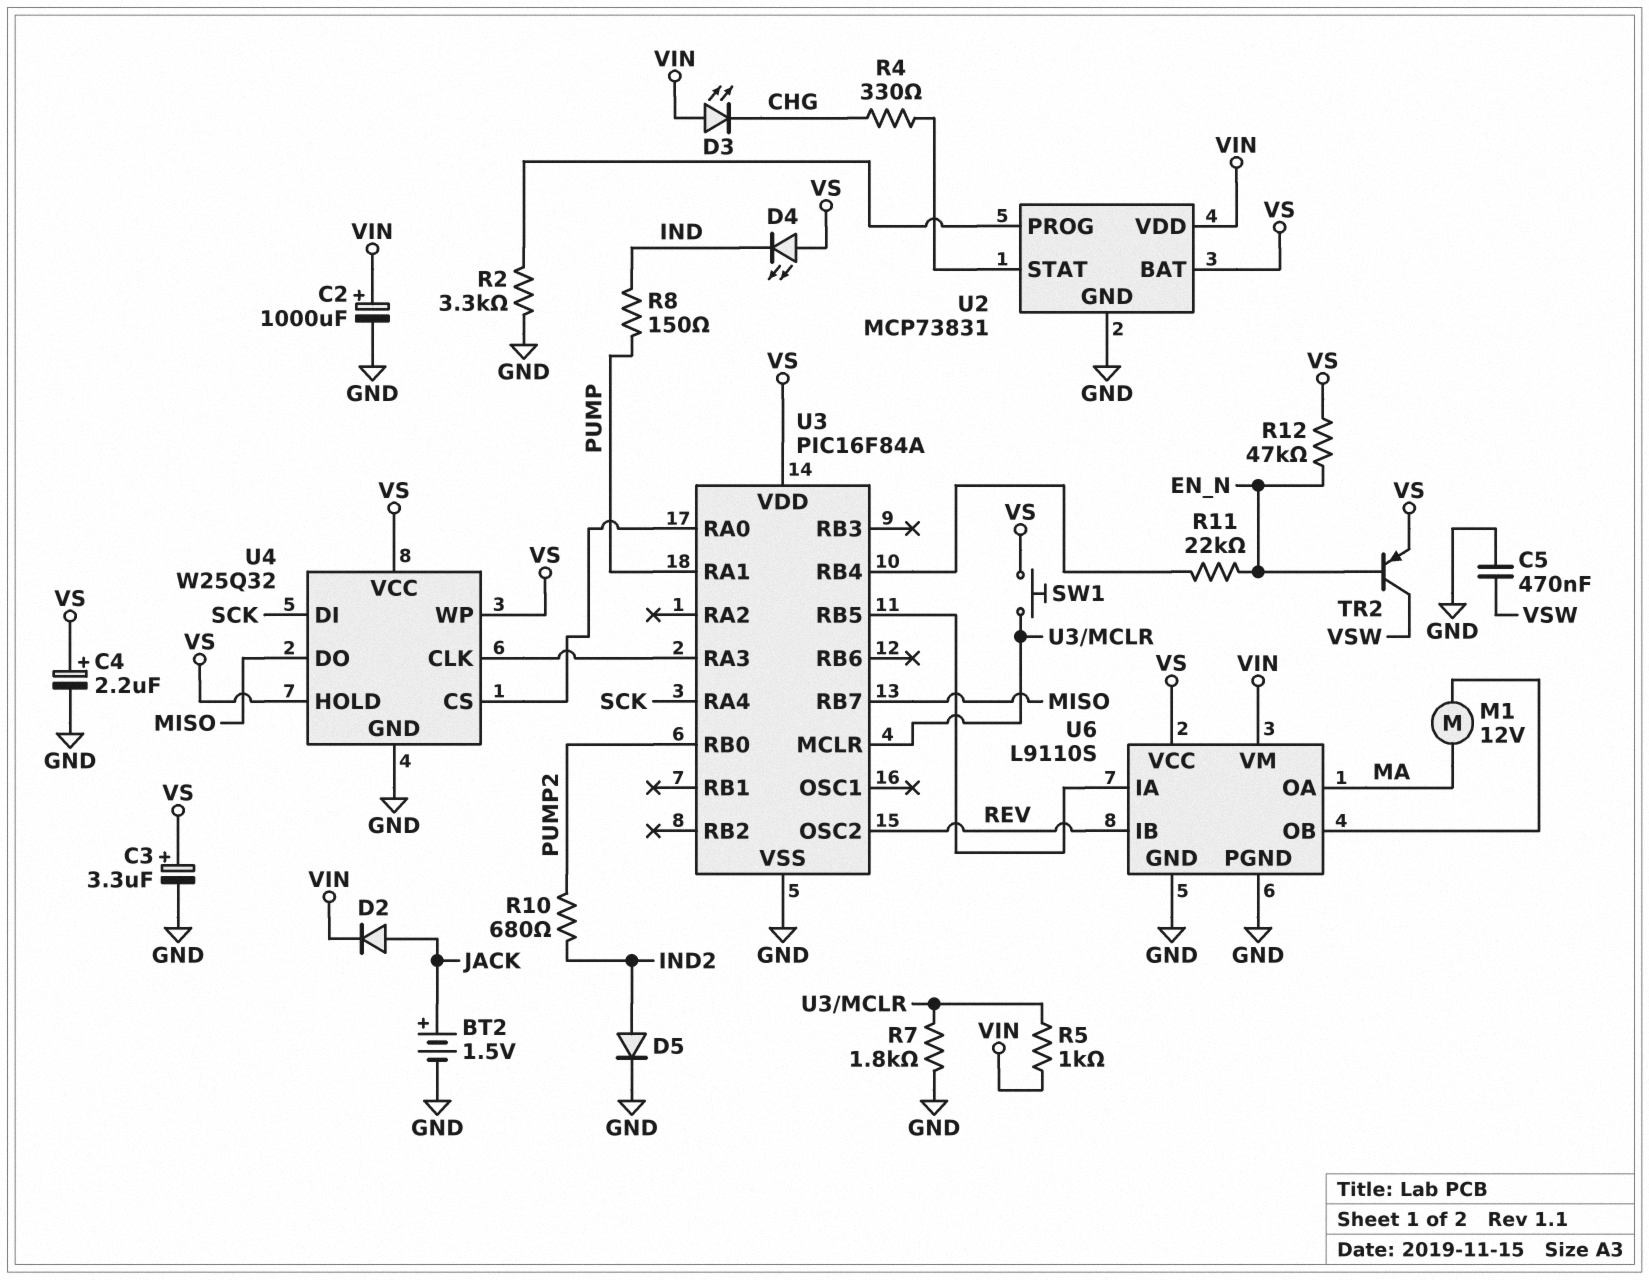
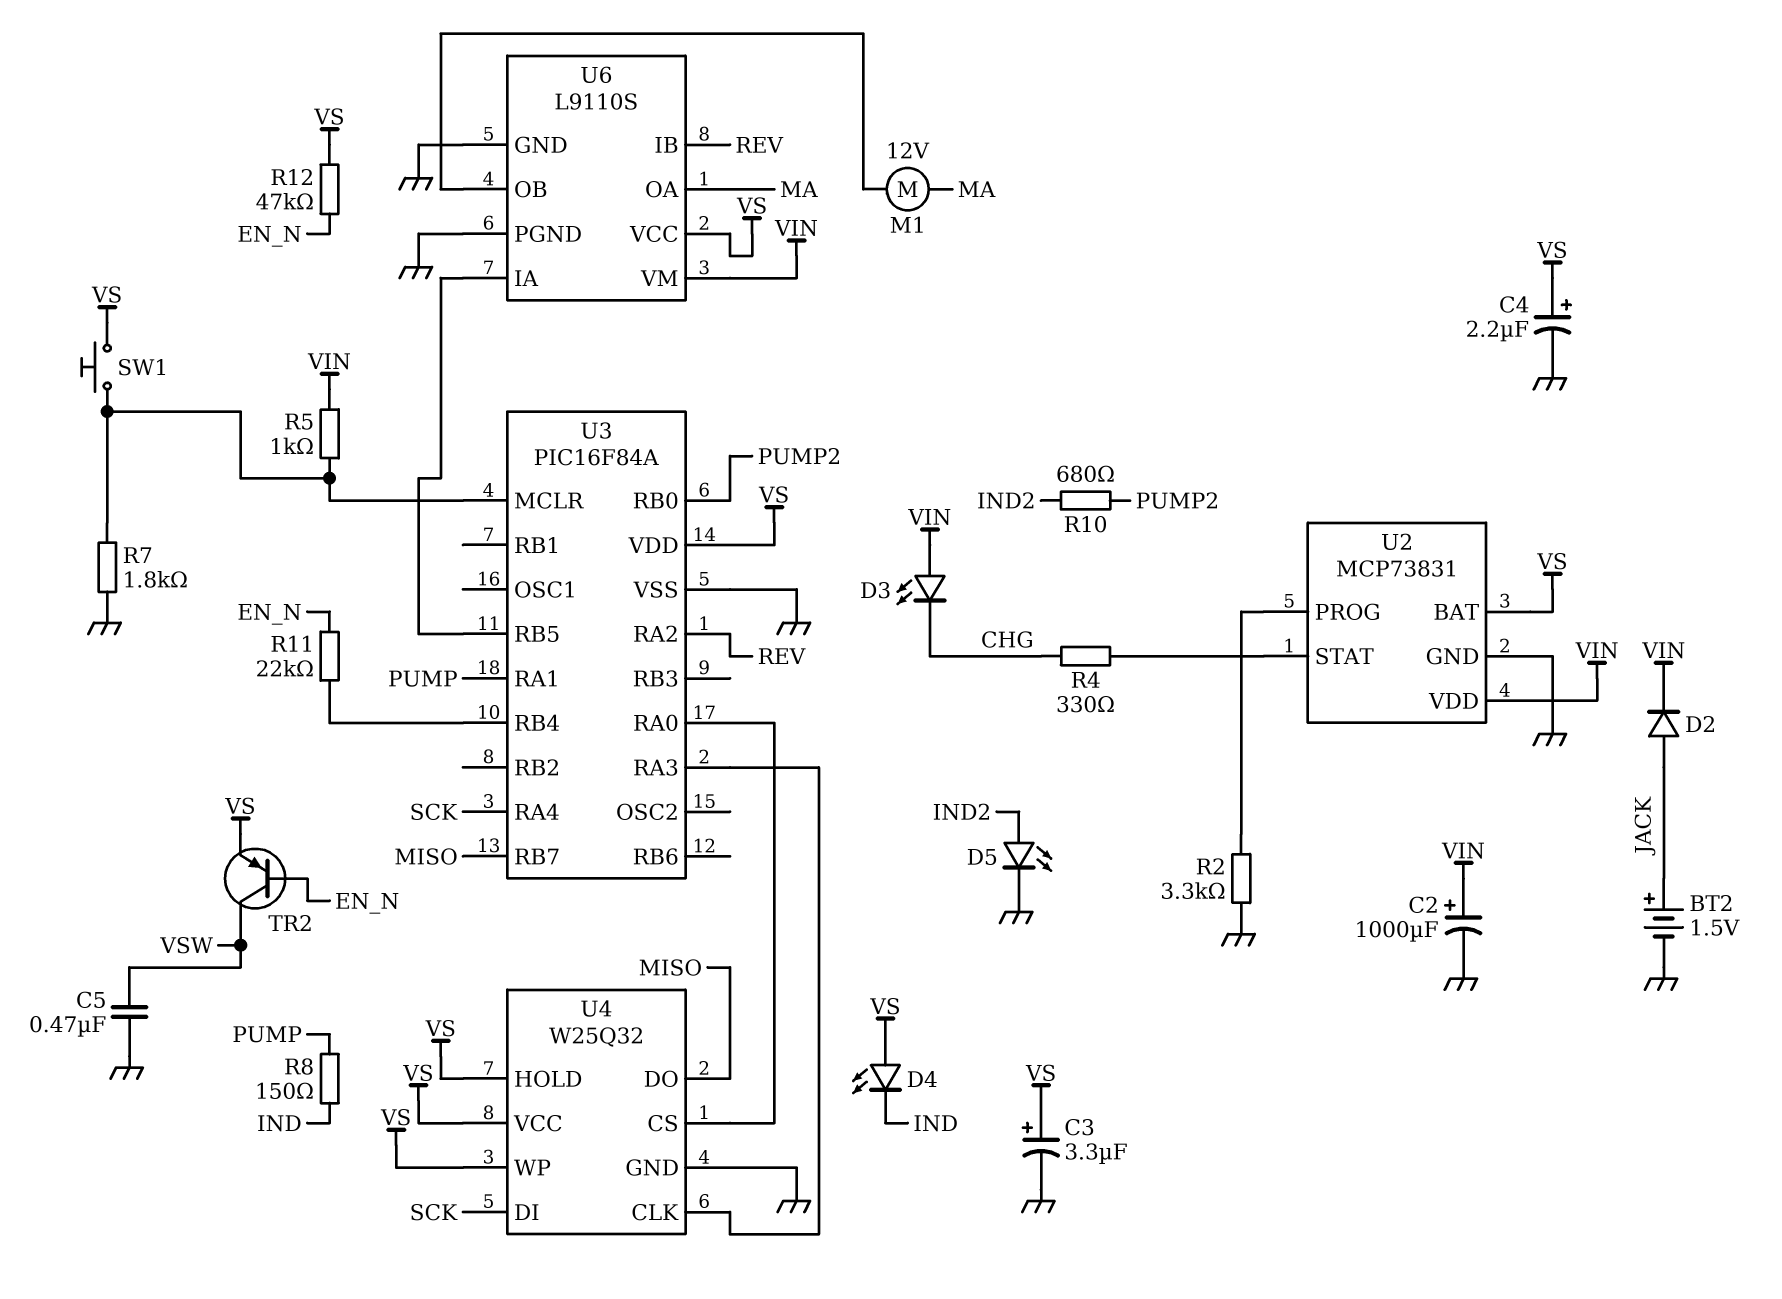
D5: diode (A IND2, K GND) -> LED (A IND2, K GND)
U3 pin OSC2: REV -> none
U3 pin RA2: none -> REV

